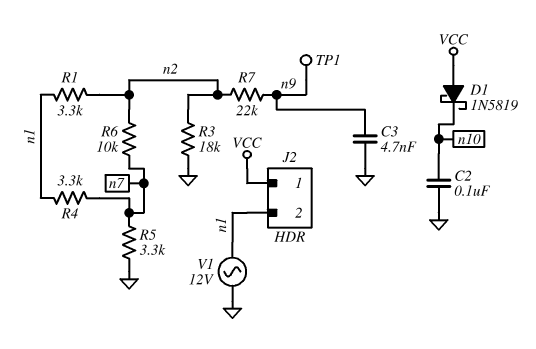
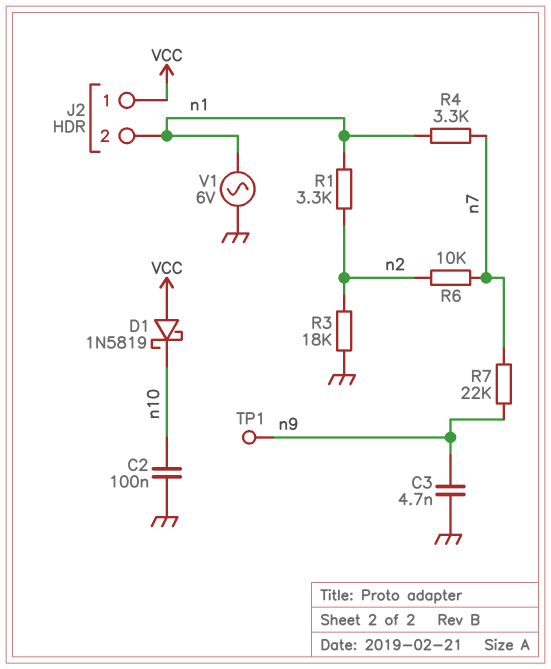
R5: 3.3k (GND, n7) -> none
R7: 22k (n2, n9) -> 22k (n7, n9)
V1: AC 12V (GND, n1) -> AC 6V (GND, n1)

